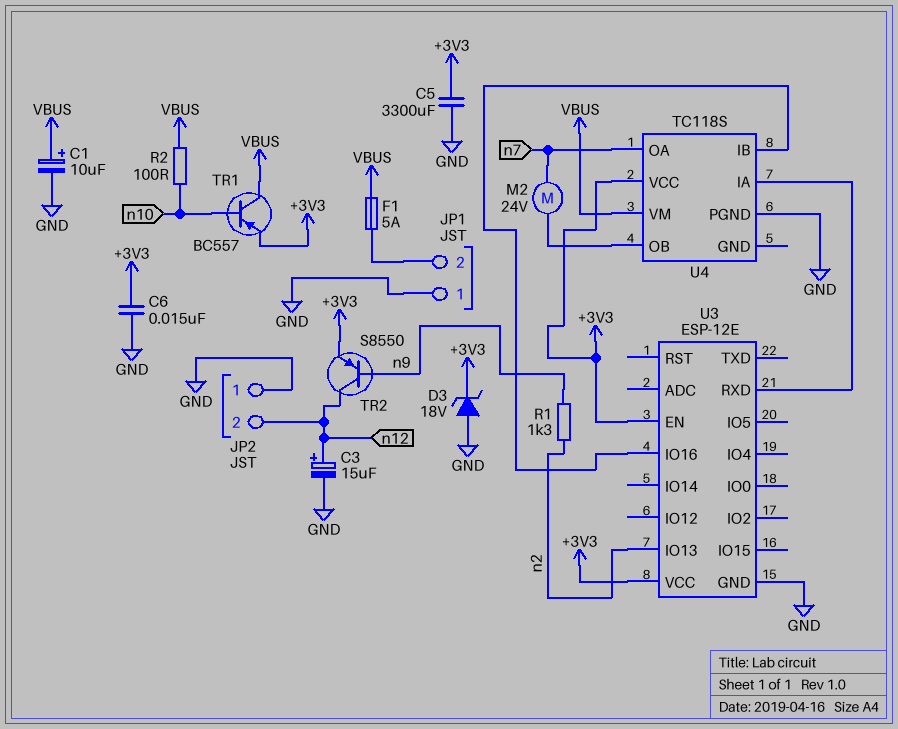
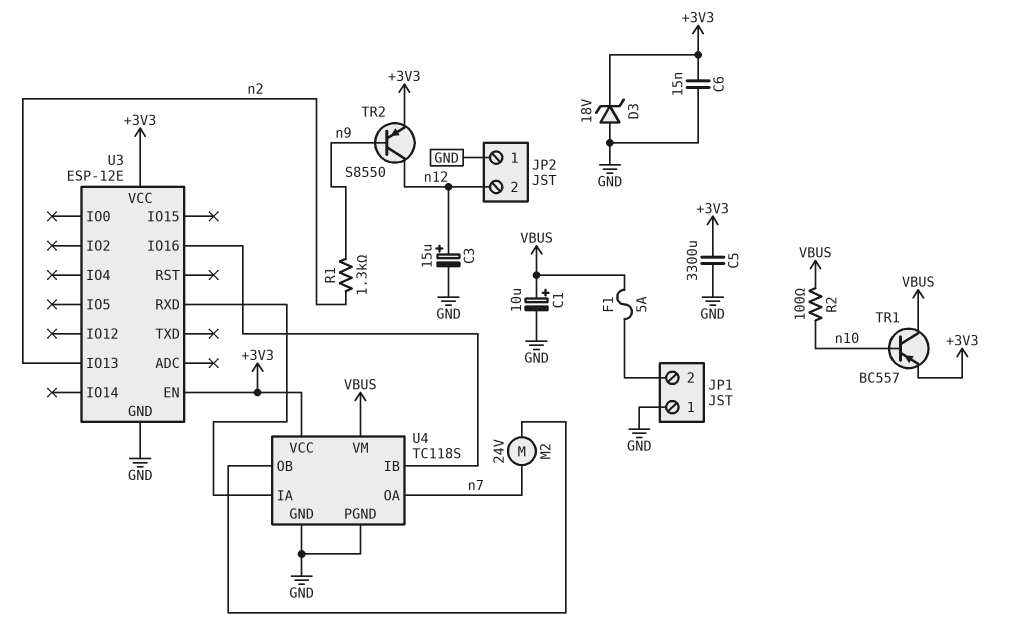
U4 pin GND: none -> GND

